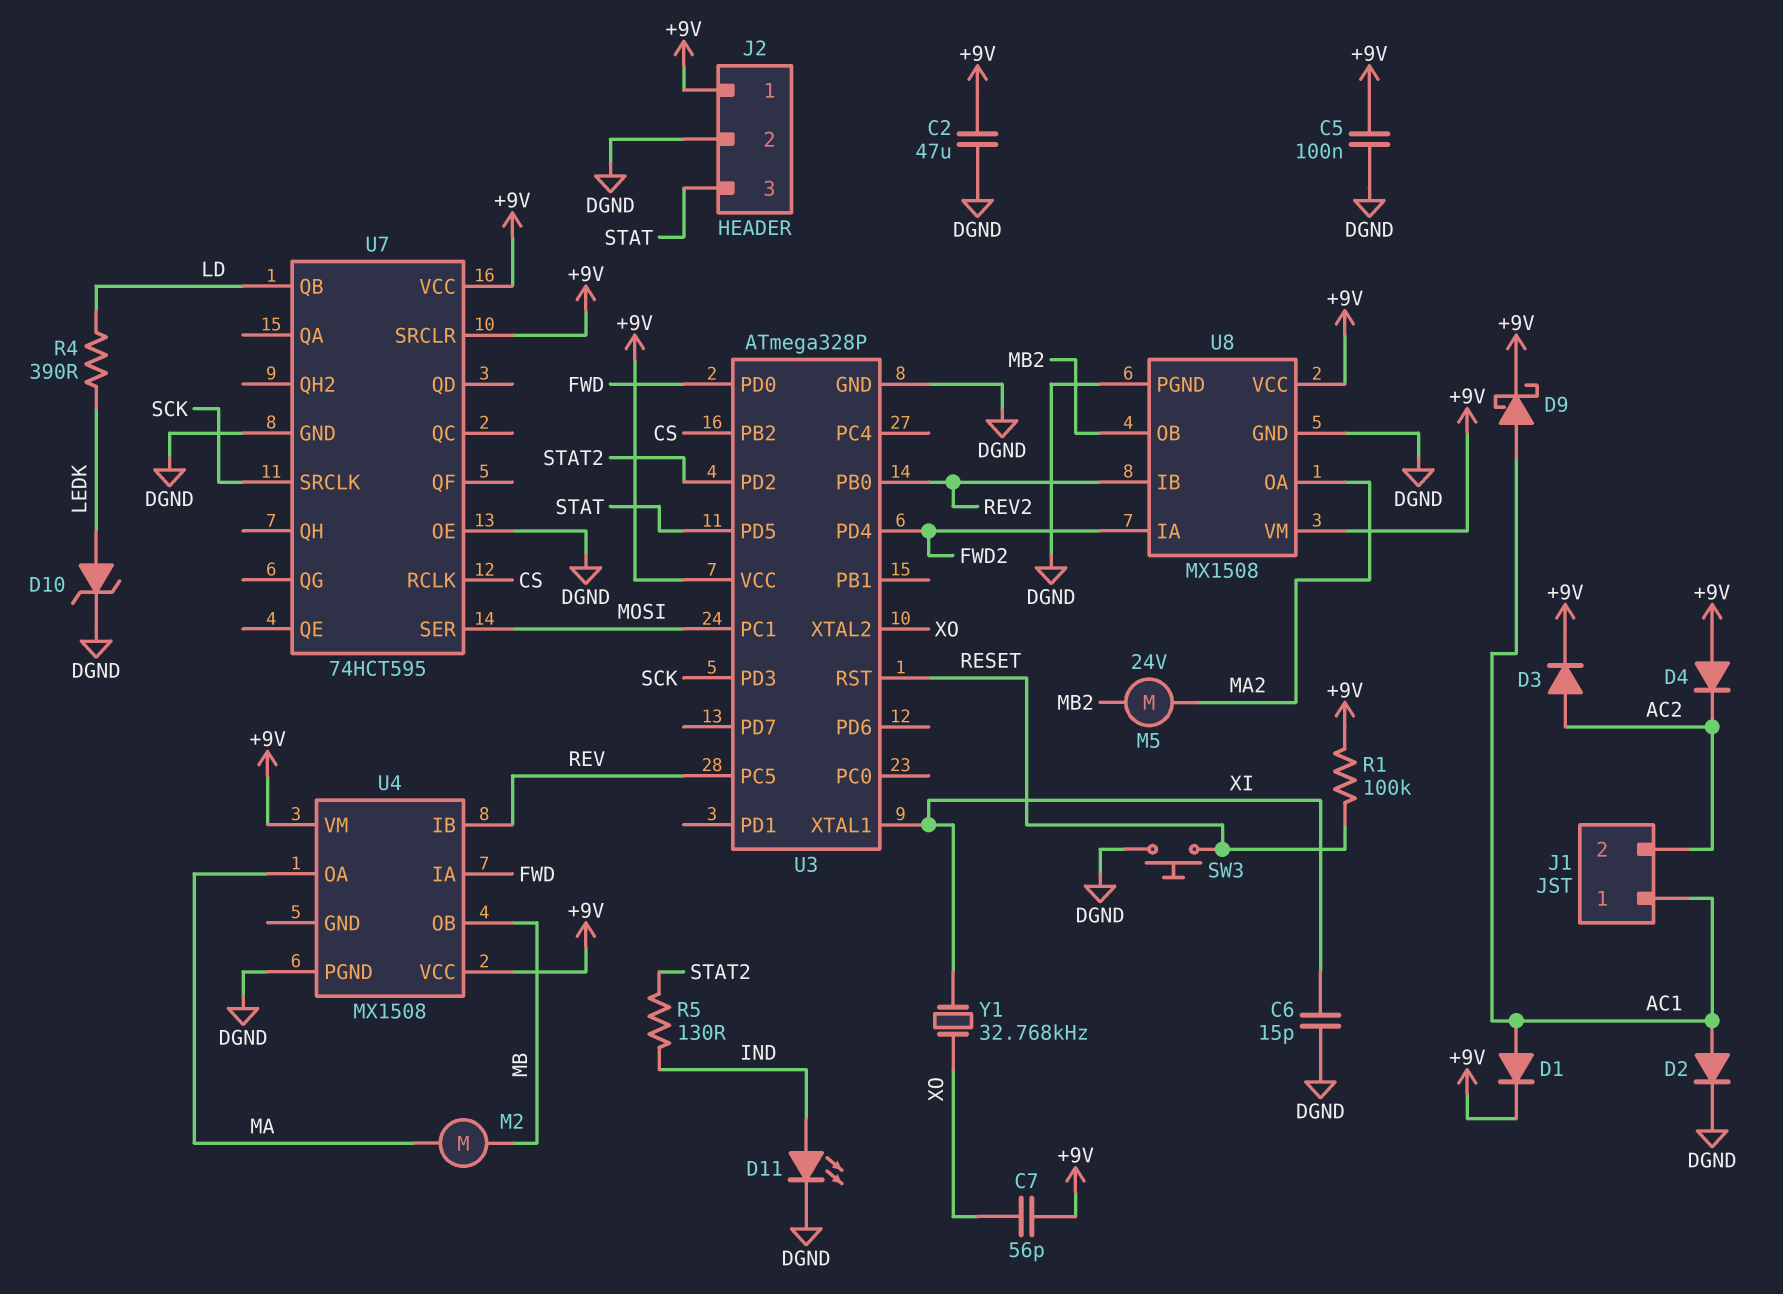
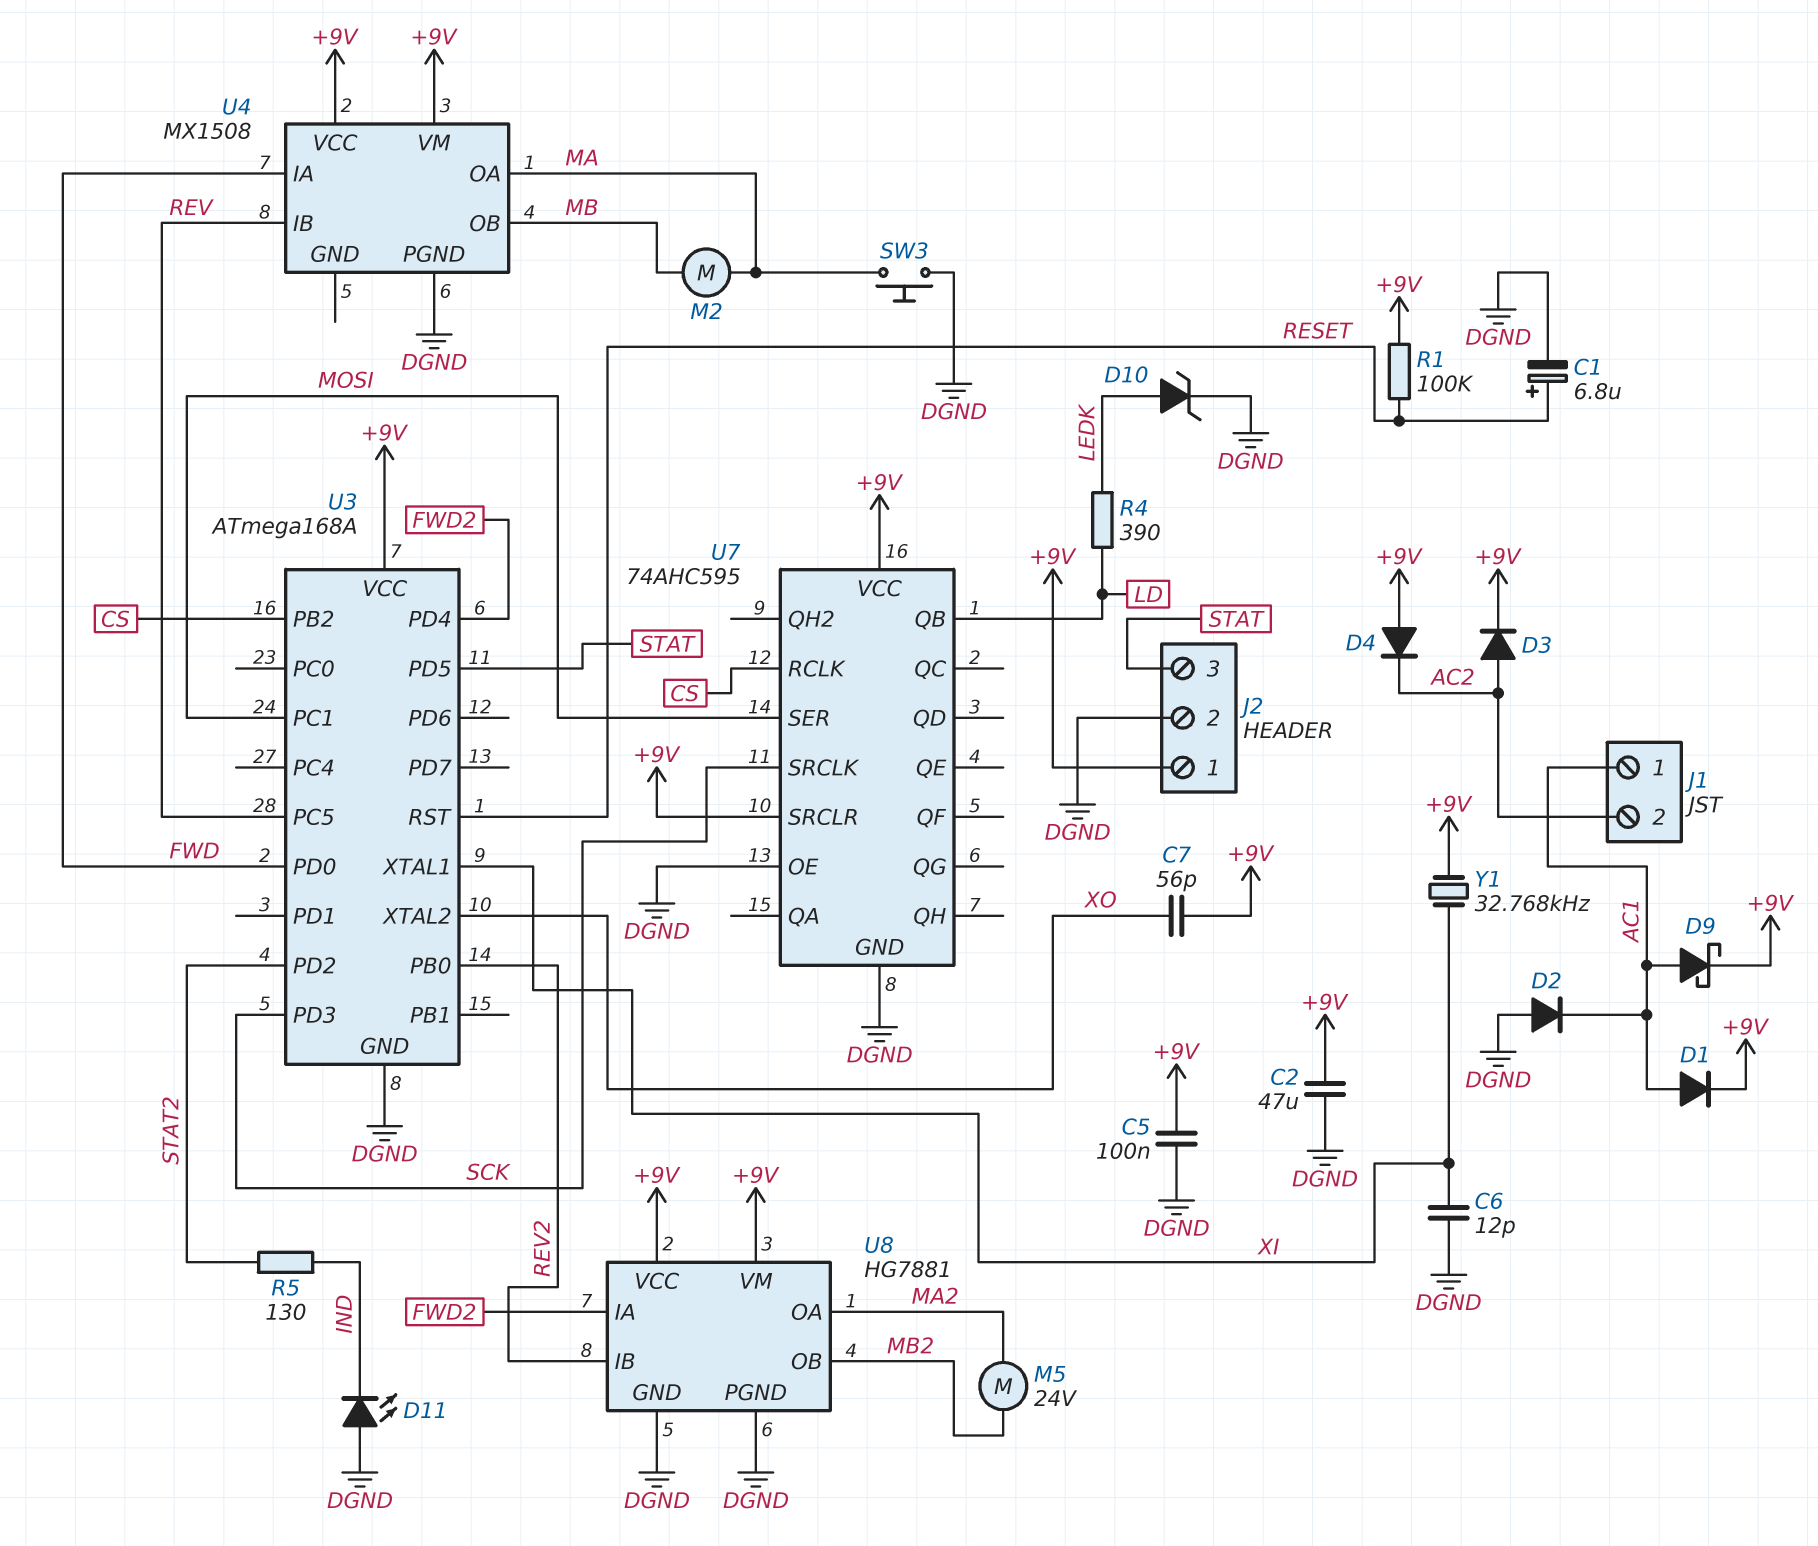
C1: none -> 6.8uF (plus RESET, minus DGND)
C6: 15pF (DGND, XI) -> 12pF (DGND, XI)
D2: diode (A AC1, K DGND) -> diode (A DGND, K AC1)
D11: LED (A IND, K DGND) -> LED (A DGND, K IND)
SW3: button (DGND, RESET) -> button (DGND, MA)
U3: ATmega328P -> ATmega168A
U7: 74HCT595 -> 74AHC595
U8: MX1508 -> HG7881
Y1: 32.768kHz (XI, XO) -> 32.768kHz (+9V, XI)

